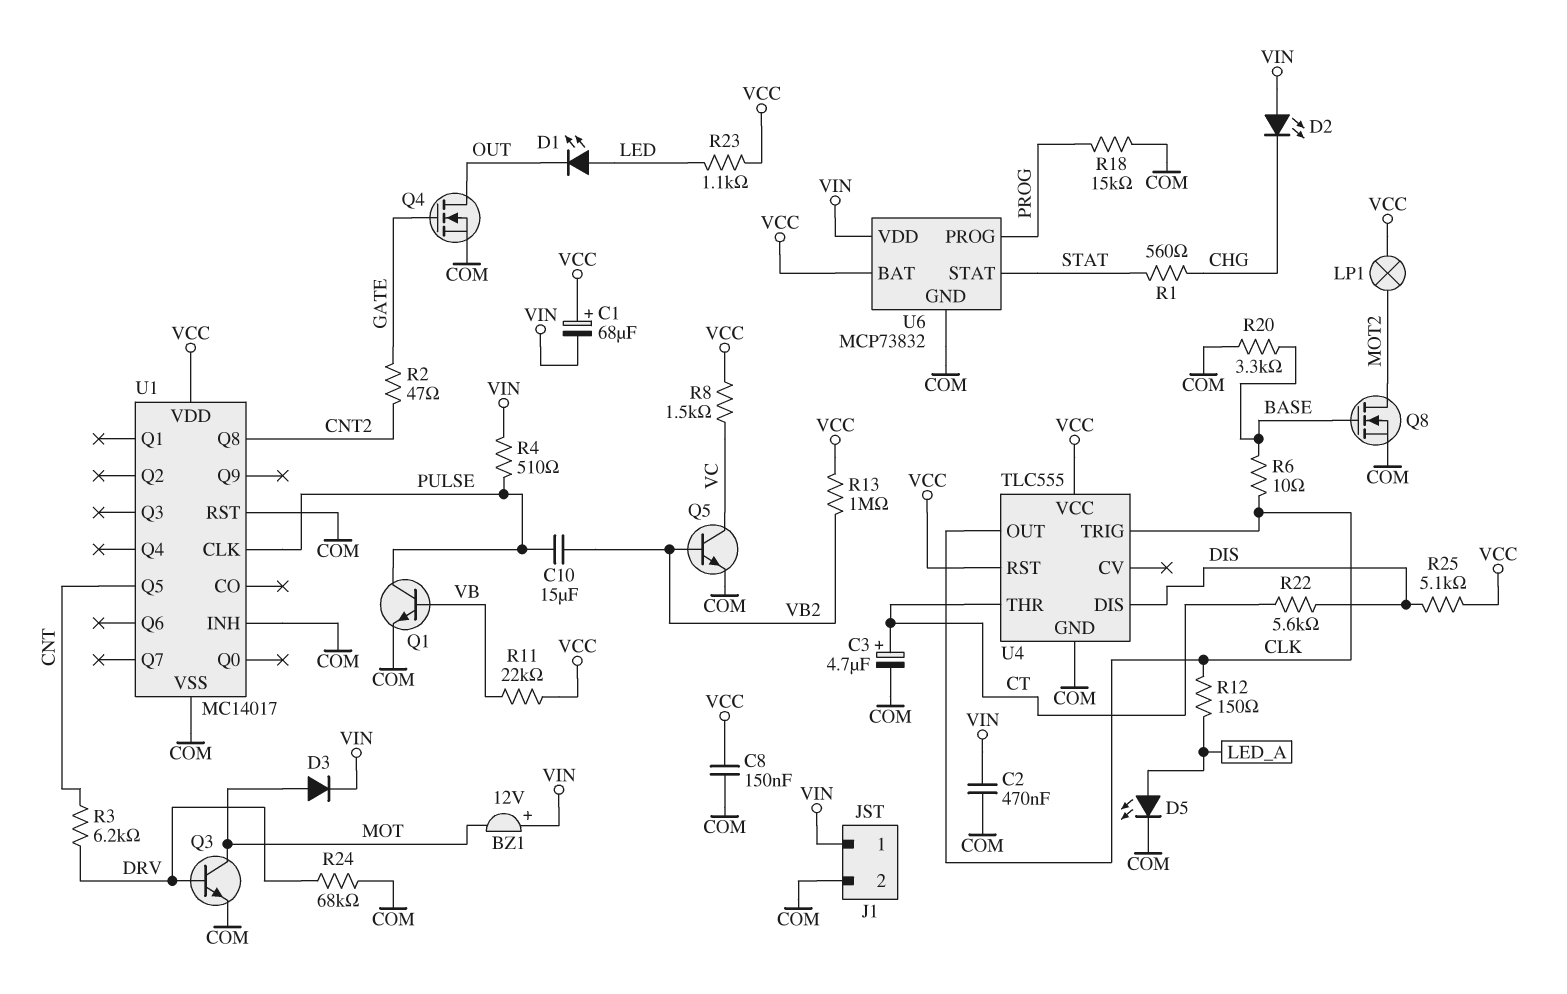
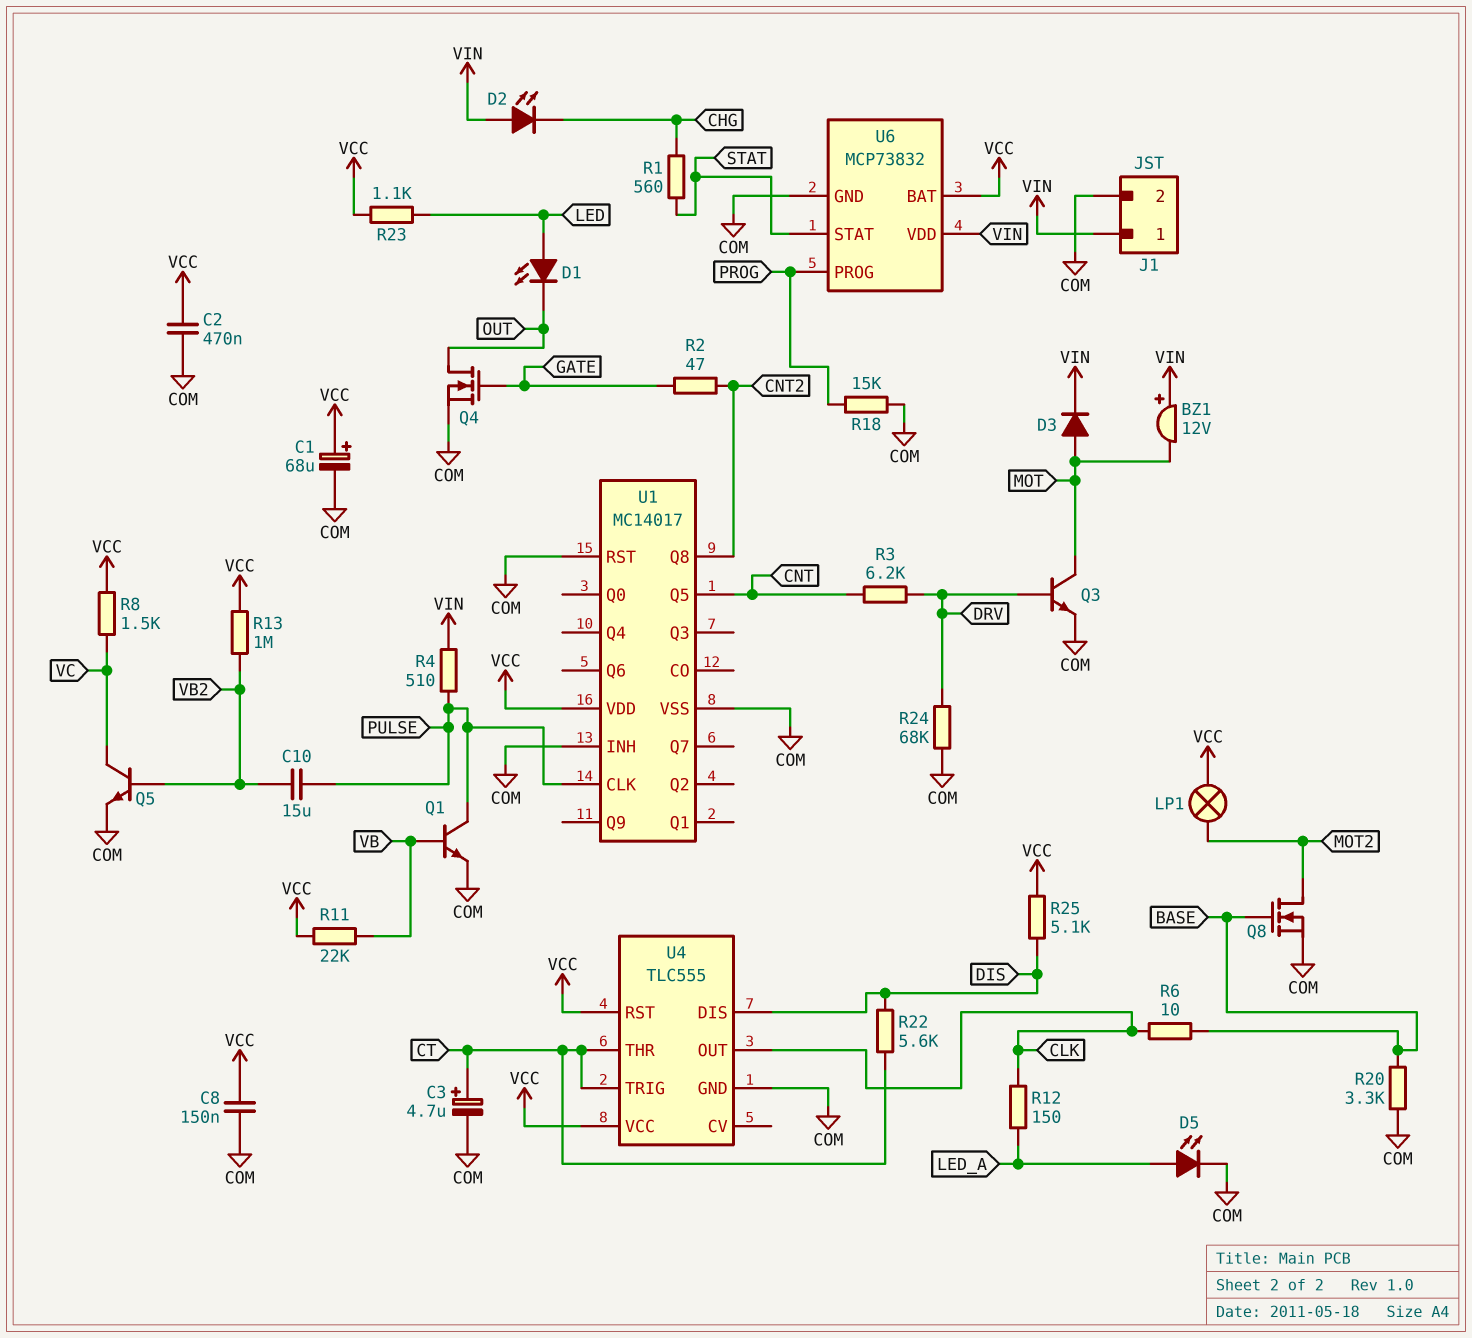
C1: 68uF (plus VCC, minus VIN) -> 68uF (plus VCC, minus COM)
C2: 470nF (COM, VIN) -> 470nF (COM, VCC)
U4 pin TRIG: CLK -> CT

